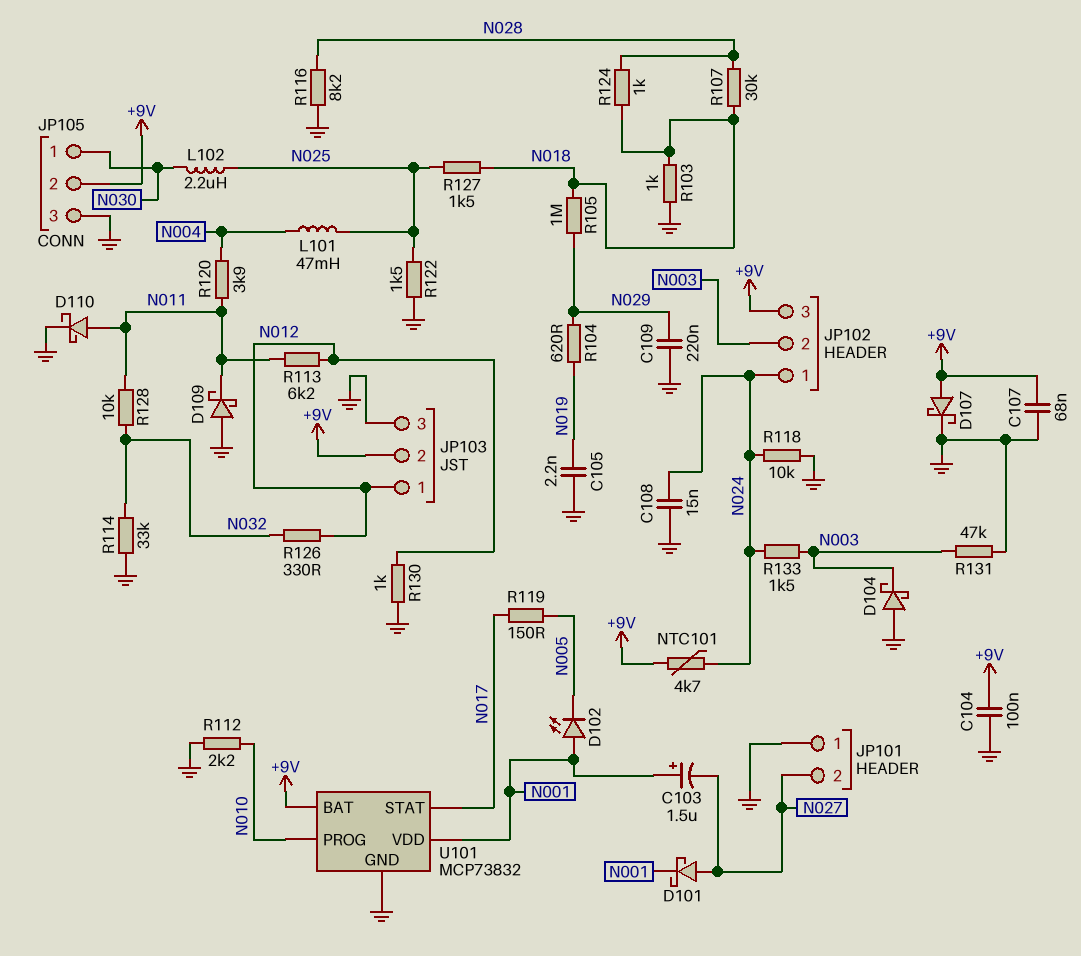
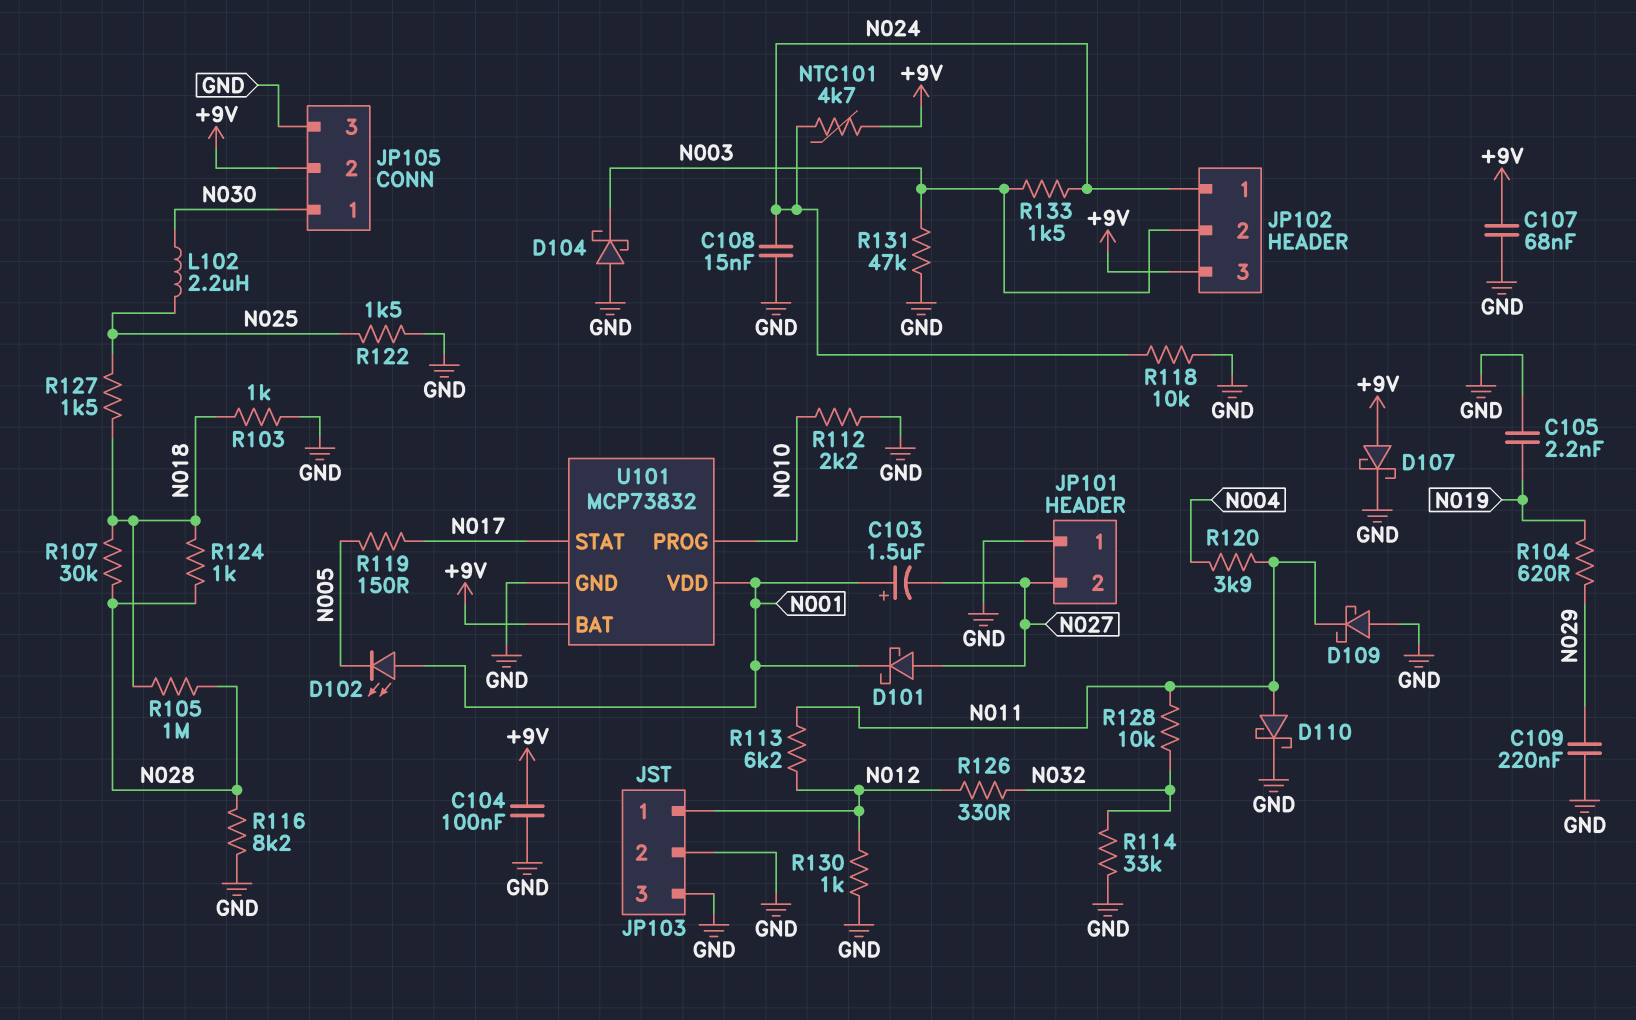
JP103 pin 2: +9V -> GND
L101: 47mH (N004, N025) -> none
R105: 1M (N018, N029) -> 1M (N018, N028)

